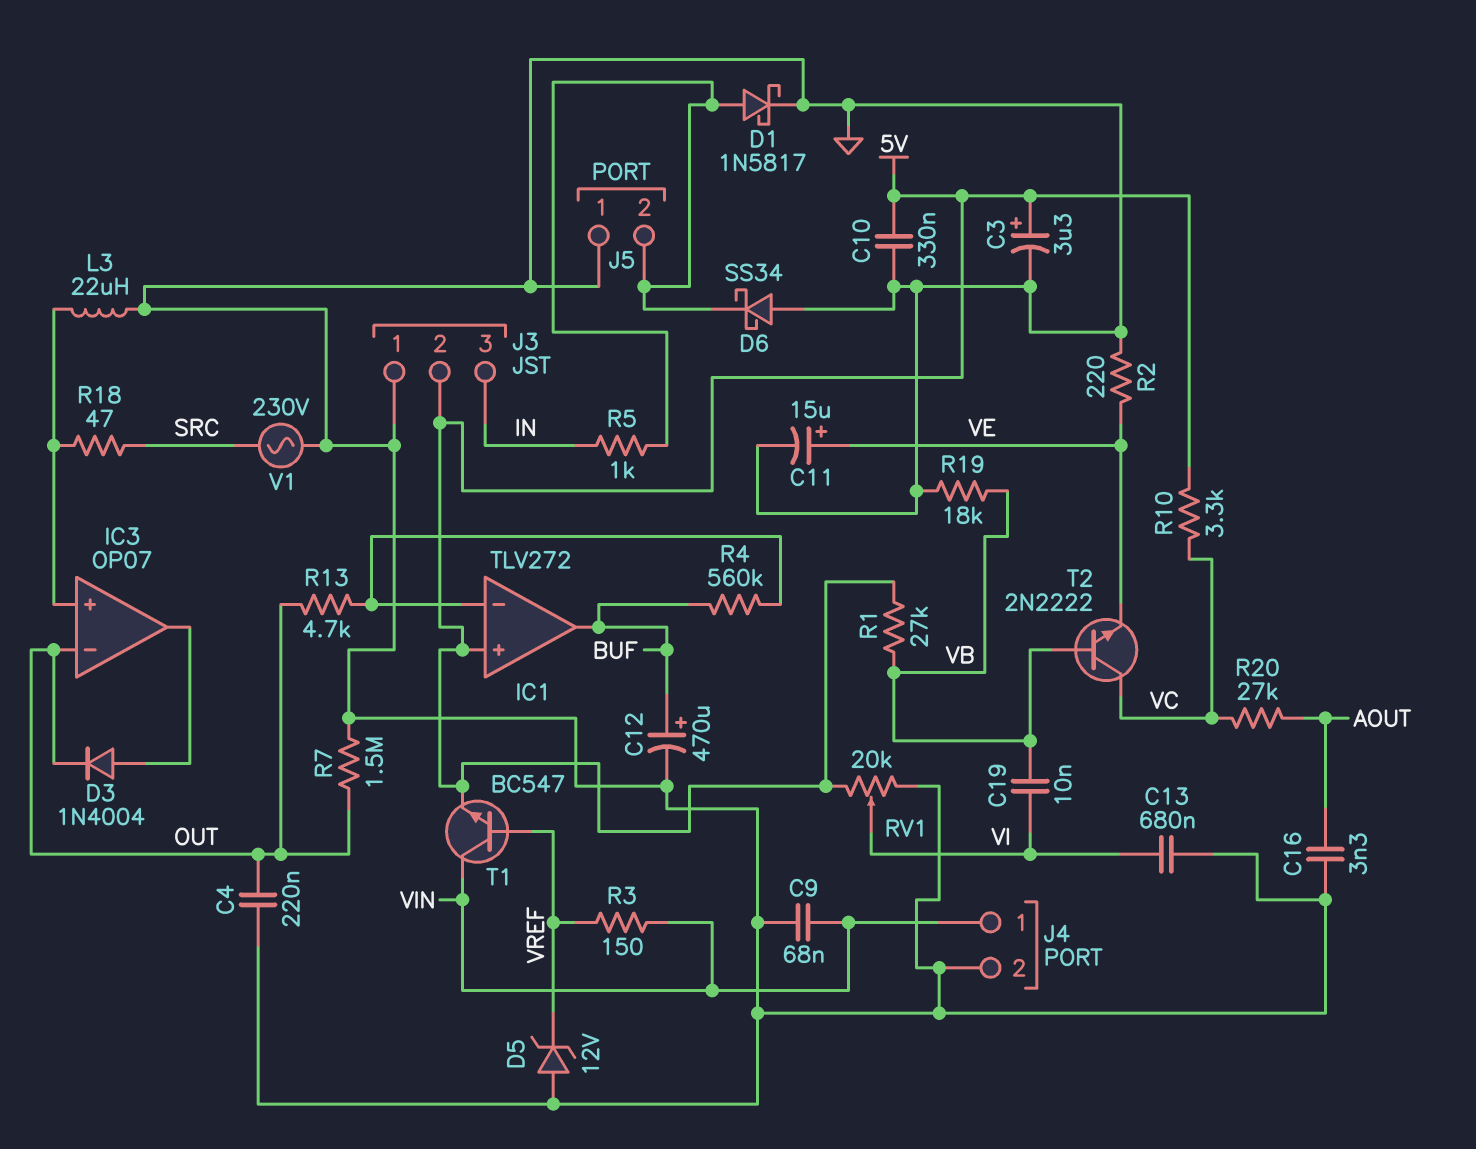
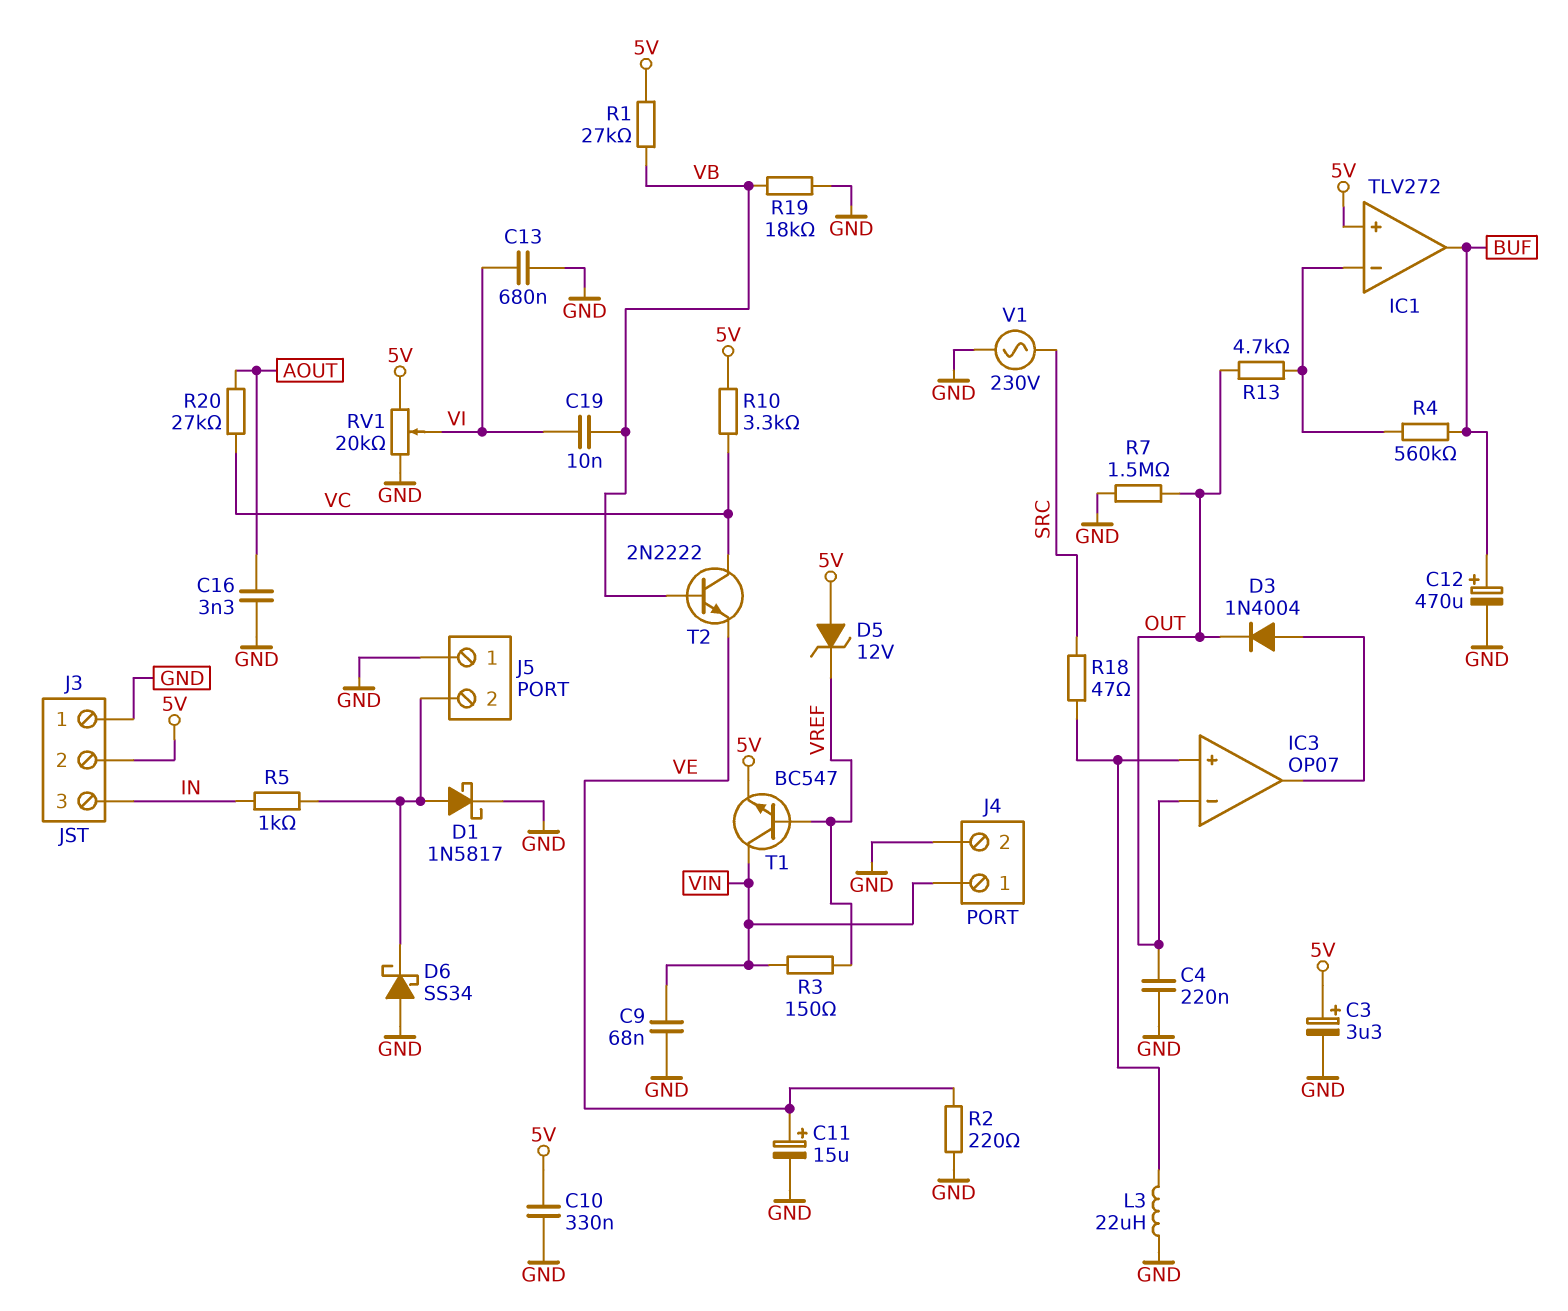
D5: zener 12V (A GND, K VREF) -> zener 12V (A 5V, K VREF)

